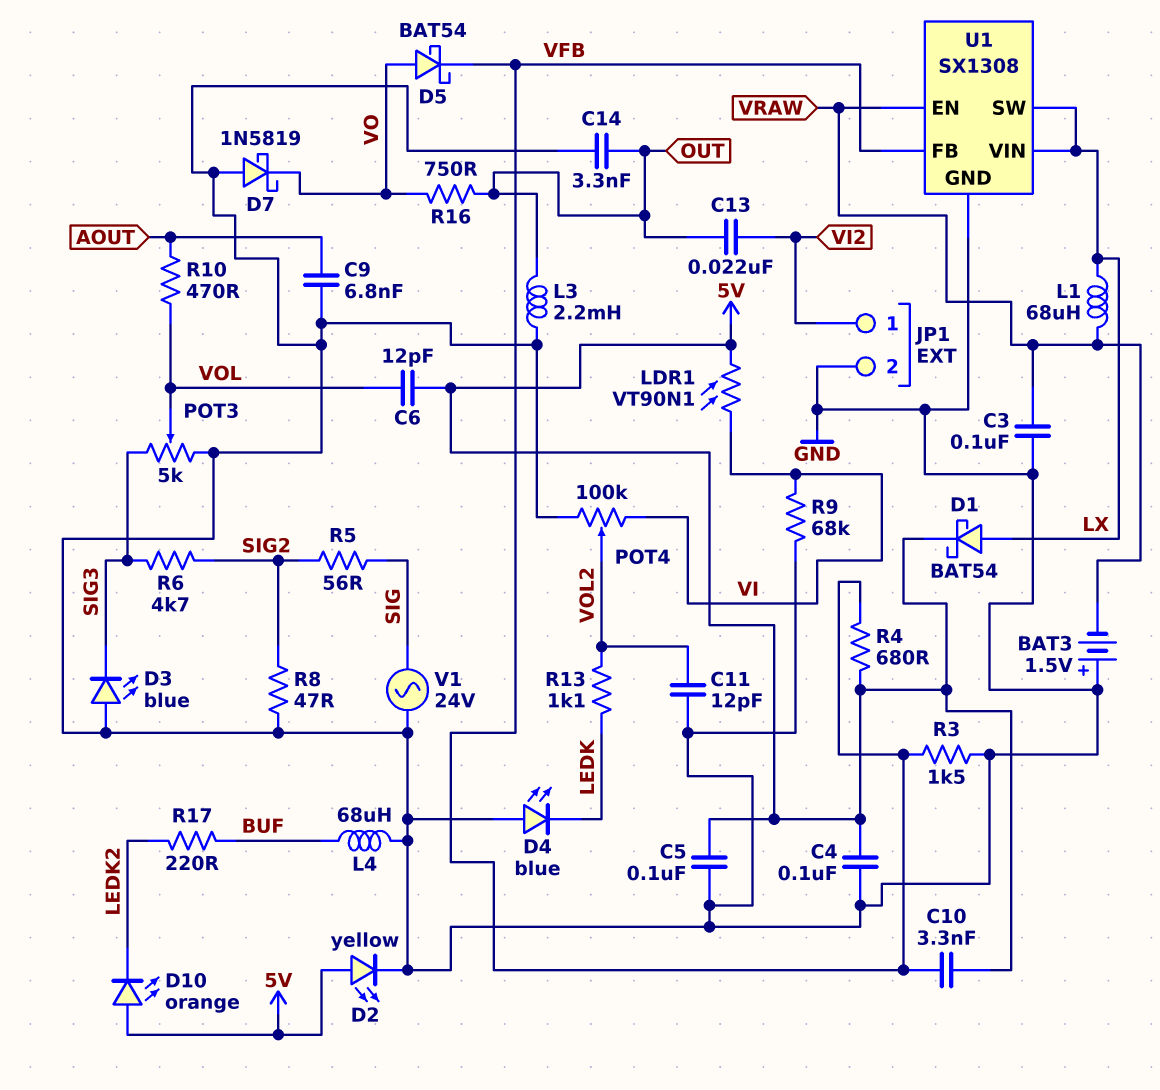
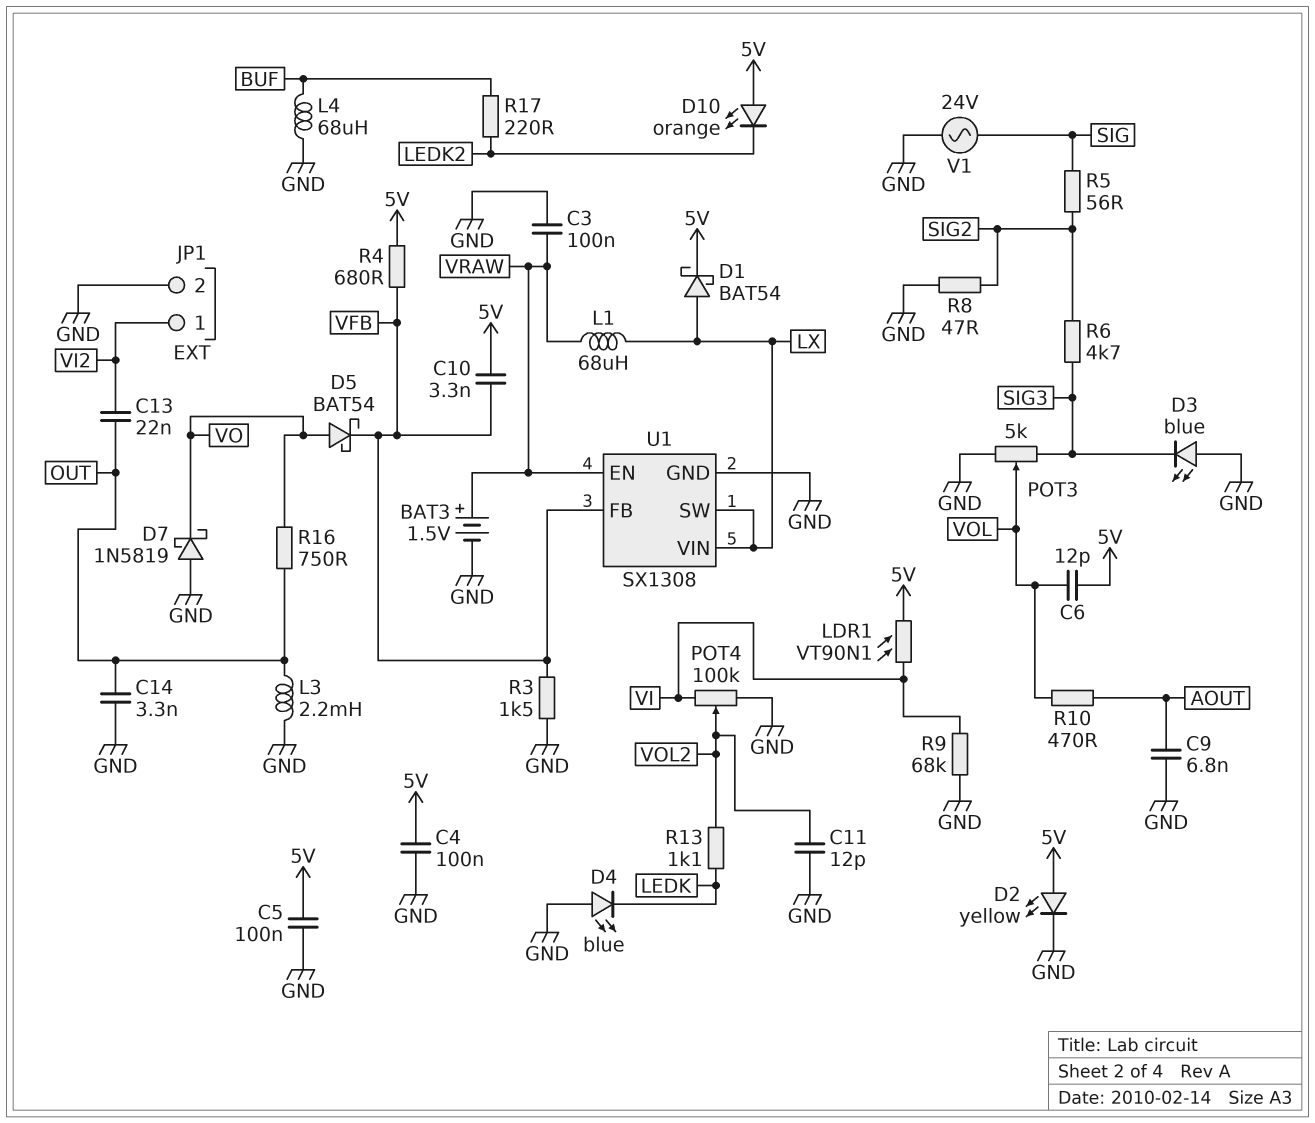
BAT3: 1.5V (plus GND, minus VRAW) -> 1.5V (plus VRAW, minus GND)

